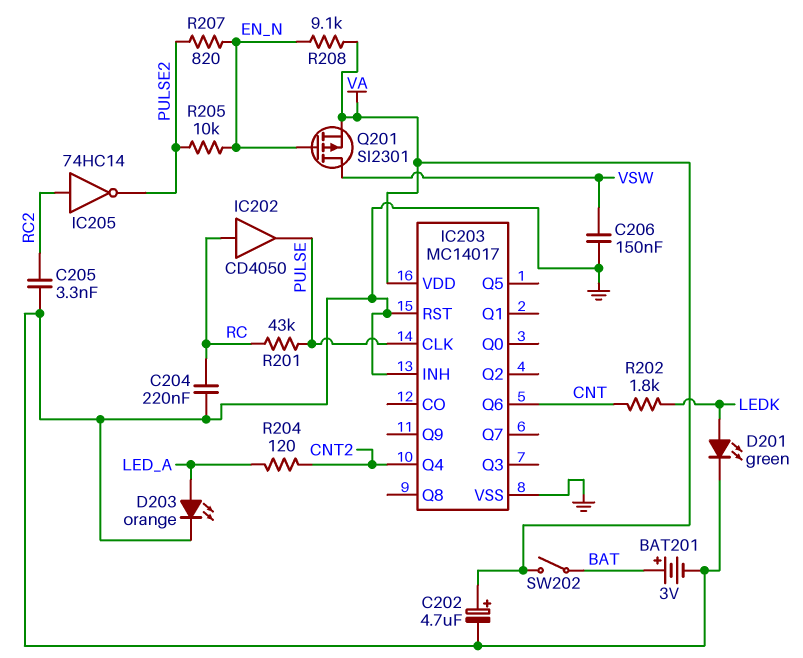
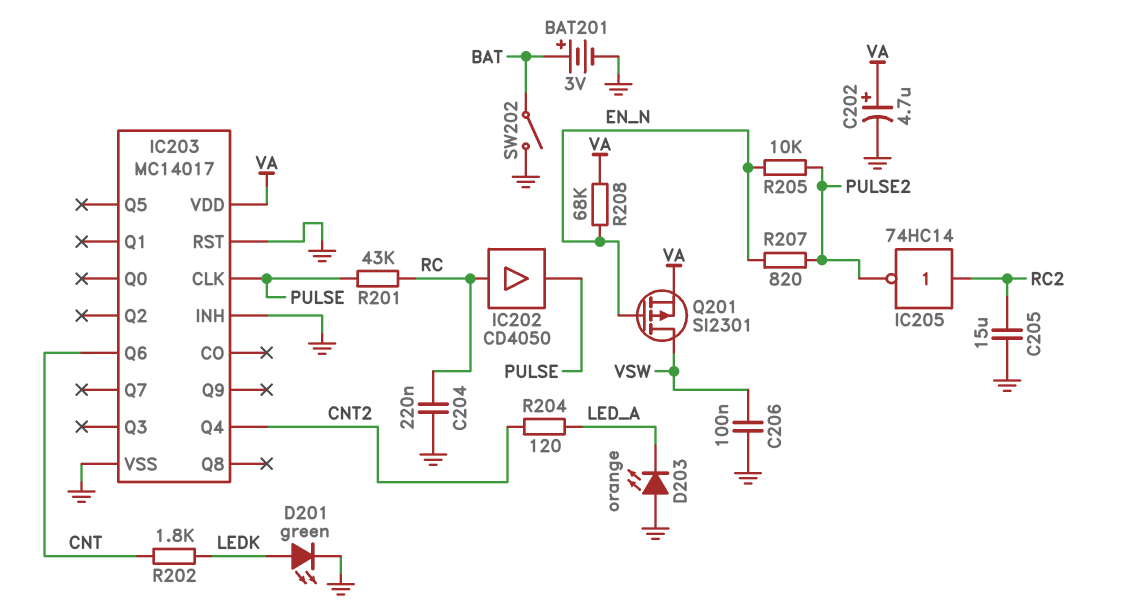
C205: 3.3nF (GND, RC2) -> 15uF (GND, RC2)
C206: 150nF (GND, VSW) -> 100nF (GND, VSW)
D203: LED orange (A LED_A, K GND) -> LED orange (A GND, K LED_A)
R208: 9.1k (EN_N, VA) -> 68k (EN_N, VA)
SW202: switch (BAT, VA) -> switch (BAT, GND)

